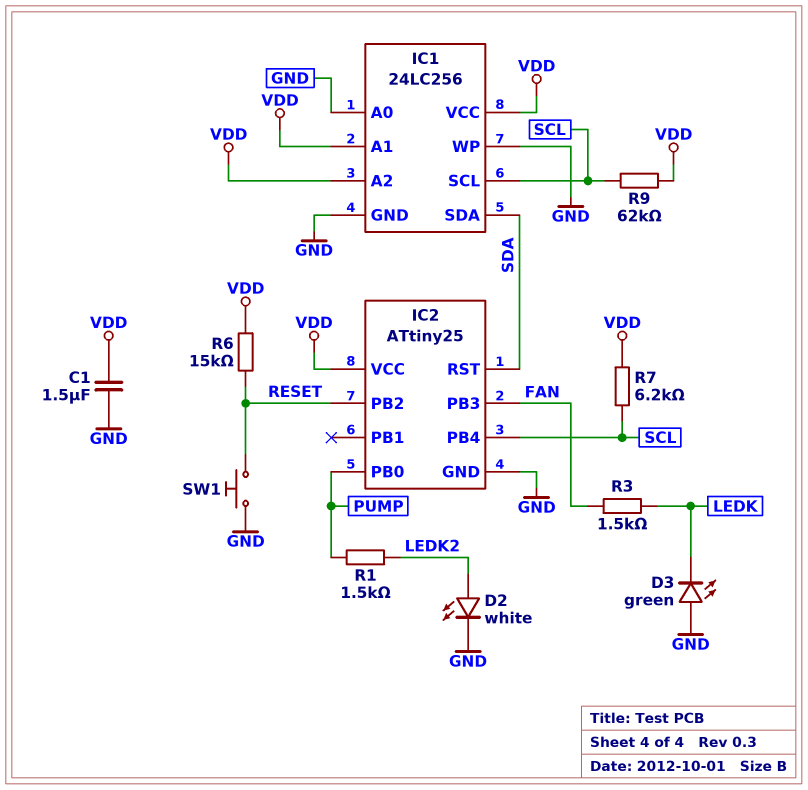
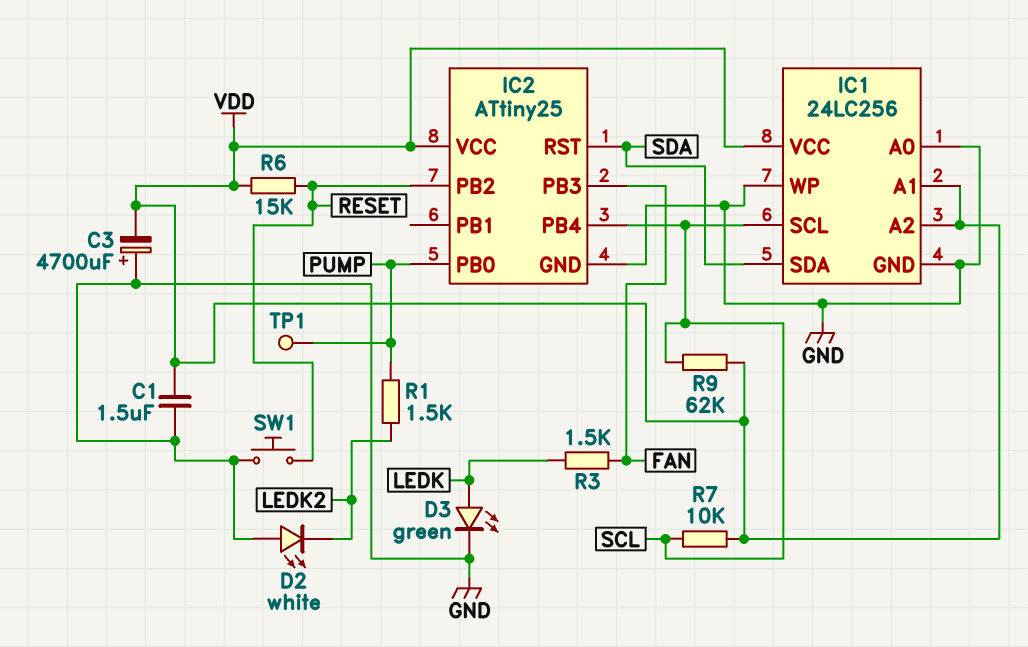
C3: none -> 4700uF (plus GND, minus VDD)
D2: LED white (A LEDK2, K GND) -> LED white (A GND, K LEDK2)
D3: LED green (A GND, K LEDK) -> LED green (A LEDK, K GND)
R7: 6.2k (SCL, VDD) -> 10k (SCL, VDD)
TP1: none -> test point (PUMP)

